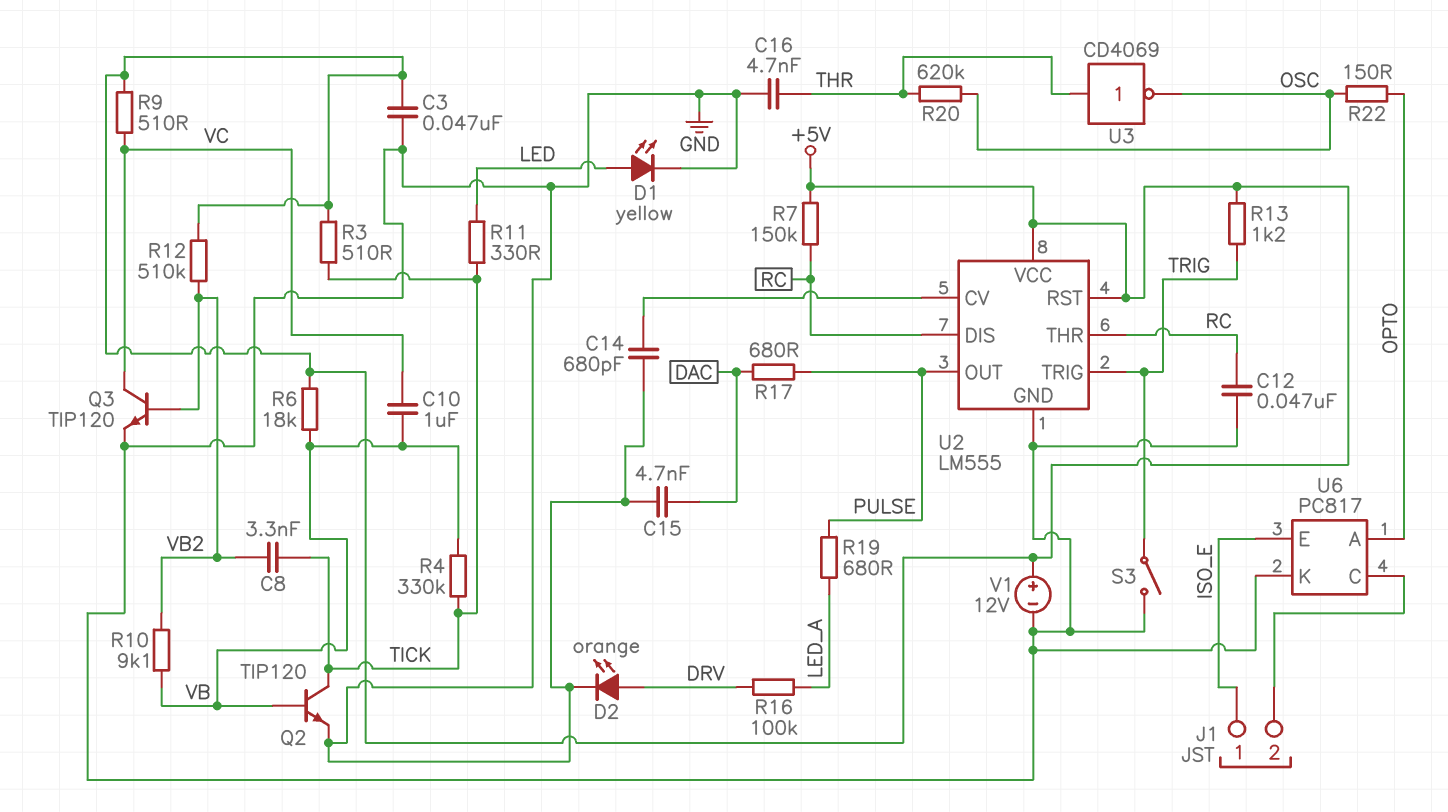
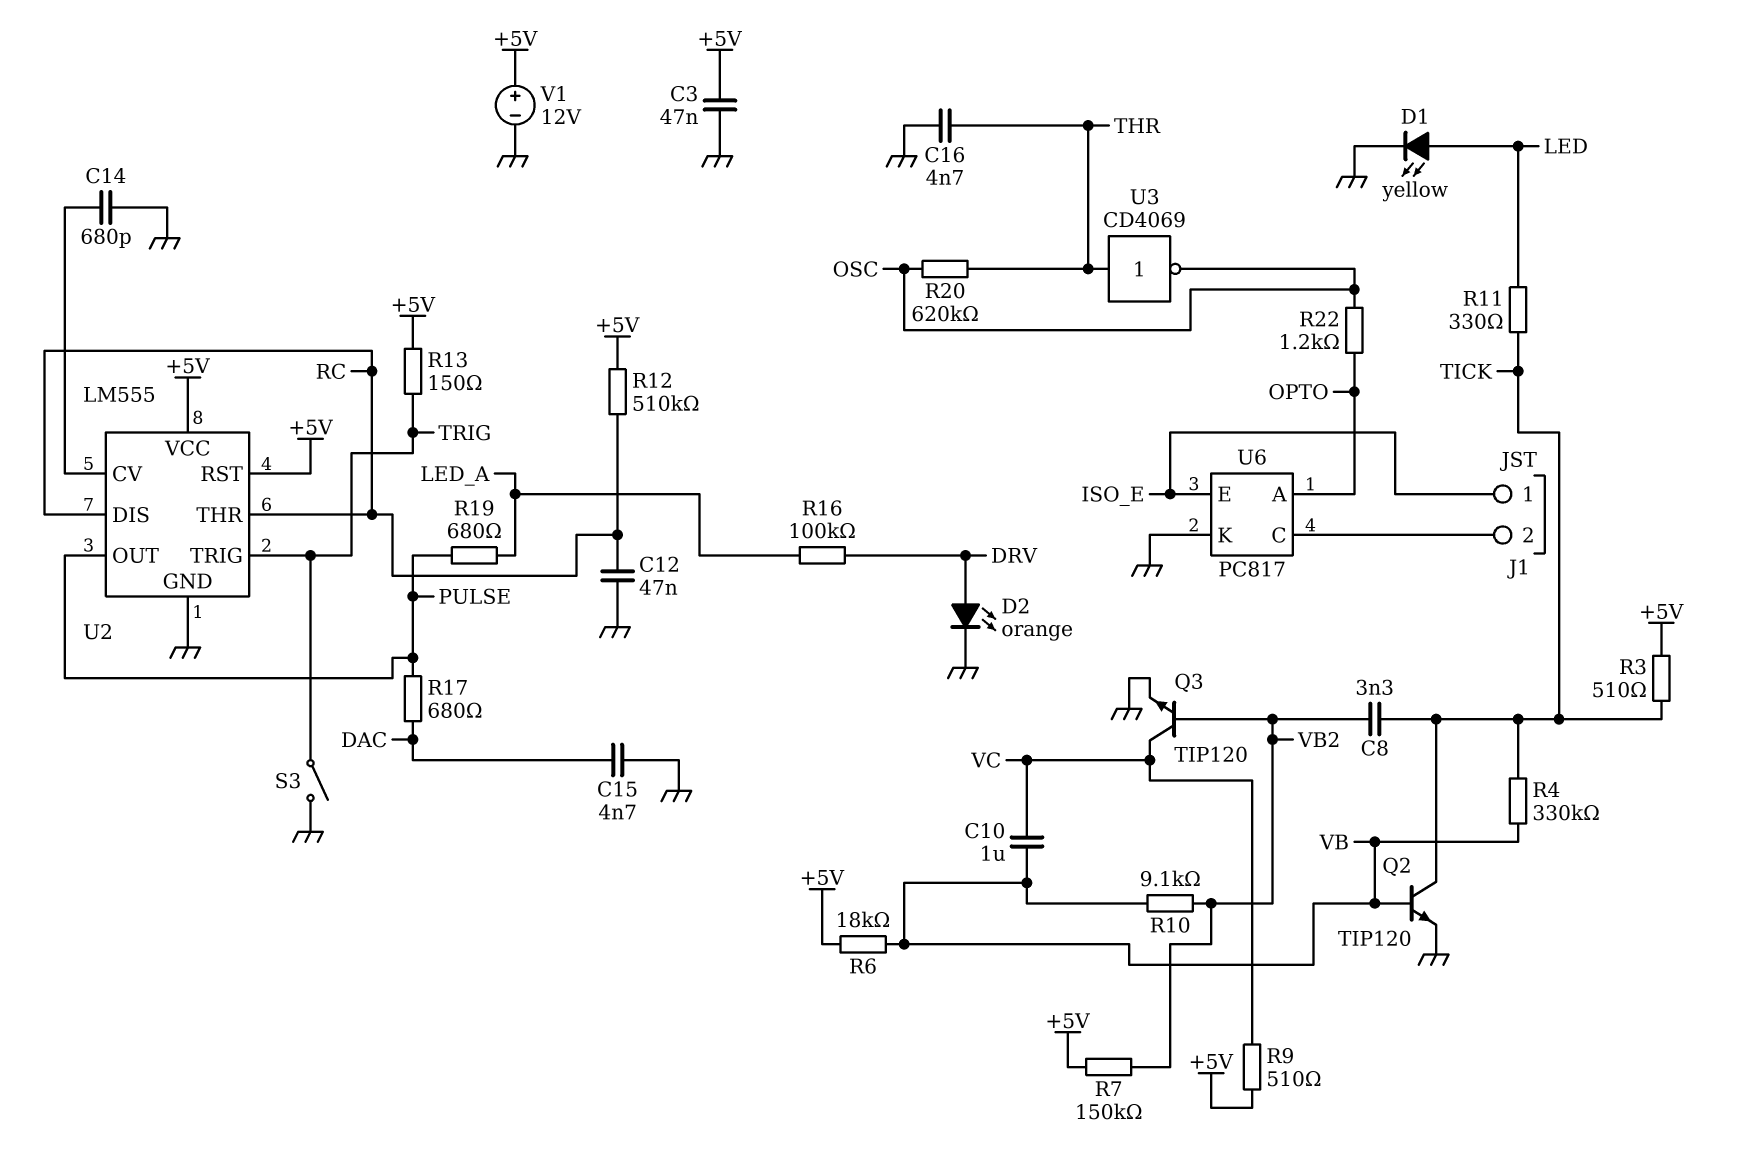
R7: 150k (+5V, RC) -> 150k (+5V, VB2)
R12: 510k (+5V, VB2) -> 510k (+5V, RC)
R13: 1.2k (+5V, TRIG) -> 150 (+5V, TRIG)
R22: 150 (OPTO, OSC) -> 1.2k (OPTO, OSC)

